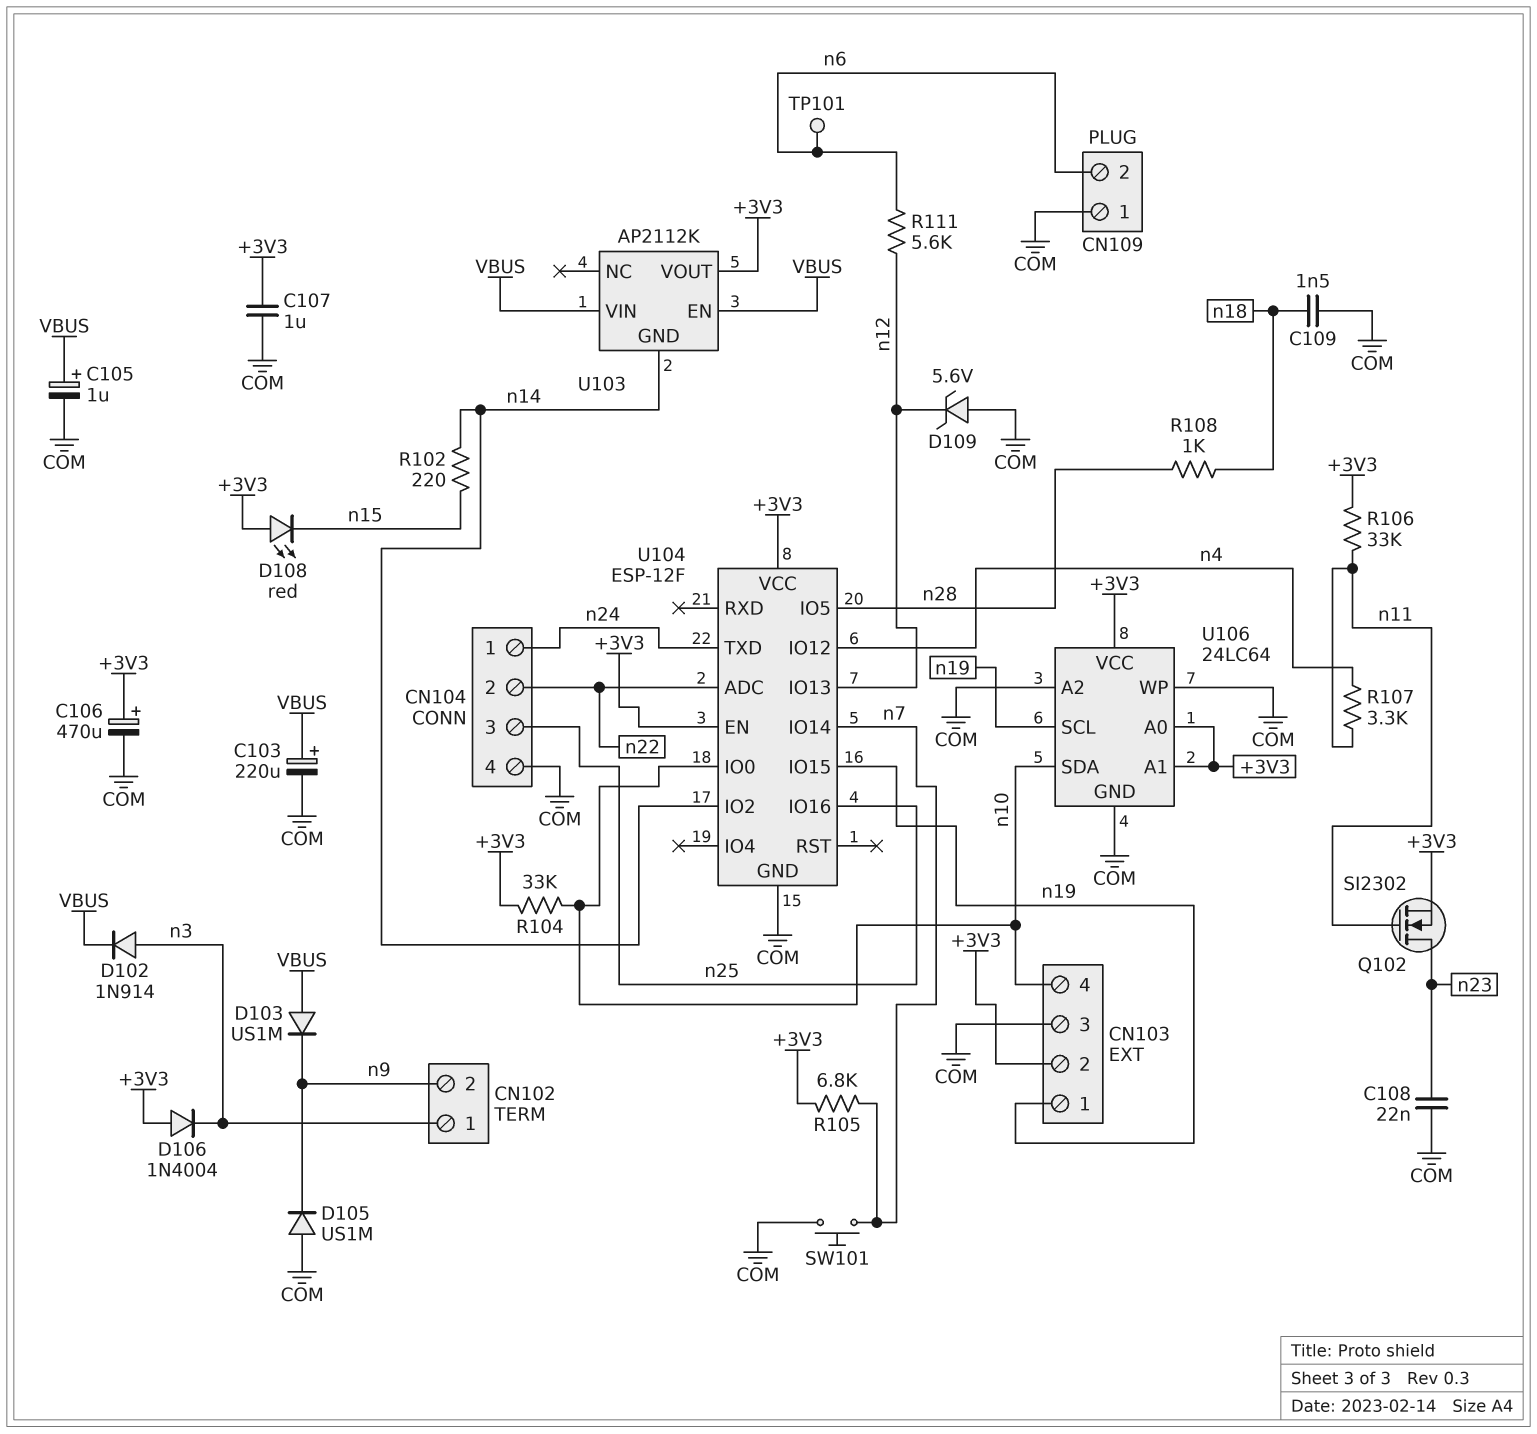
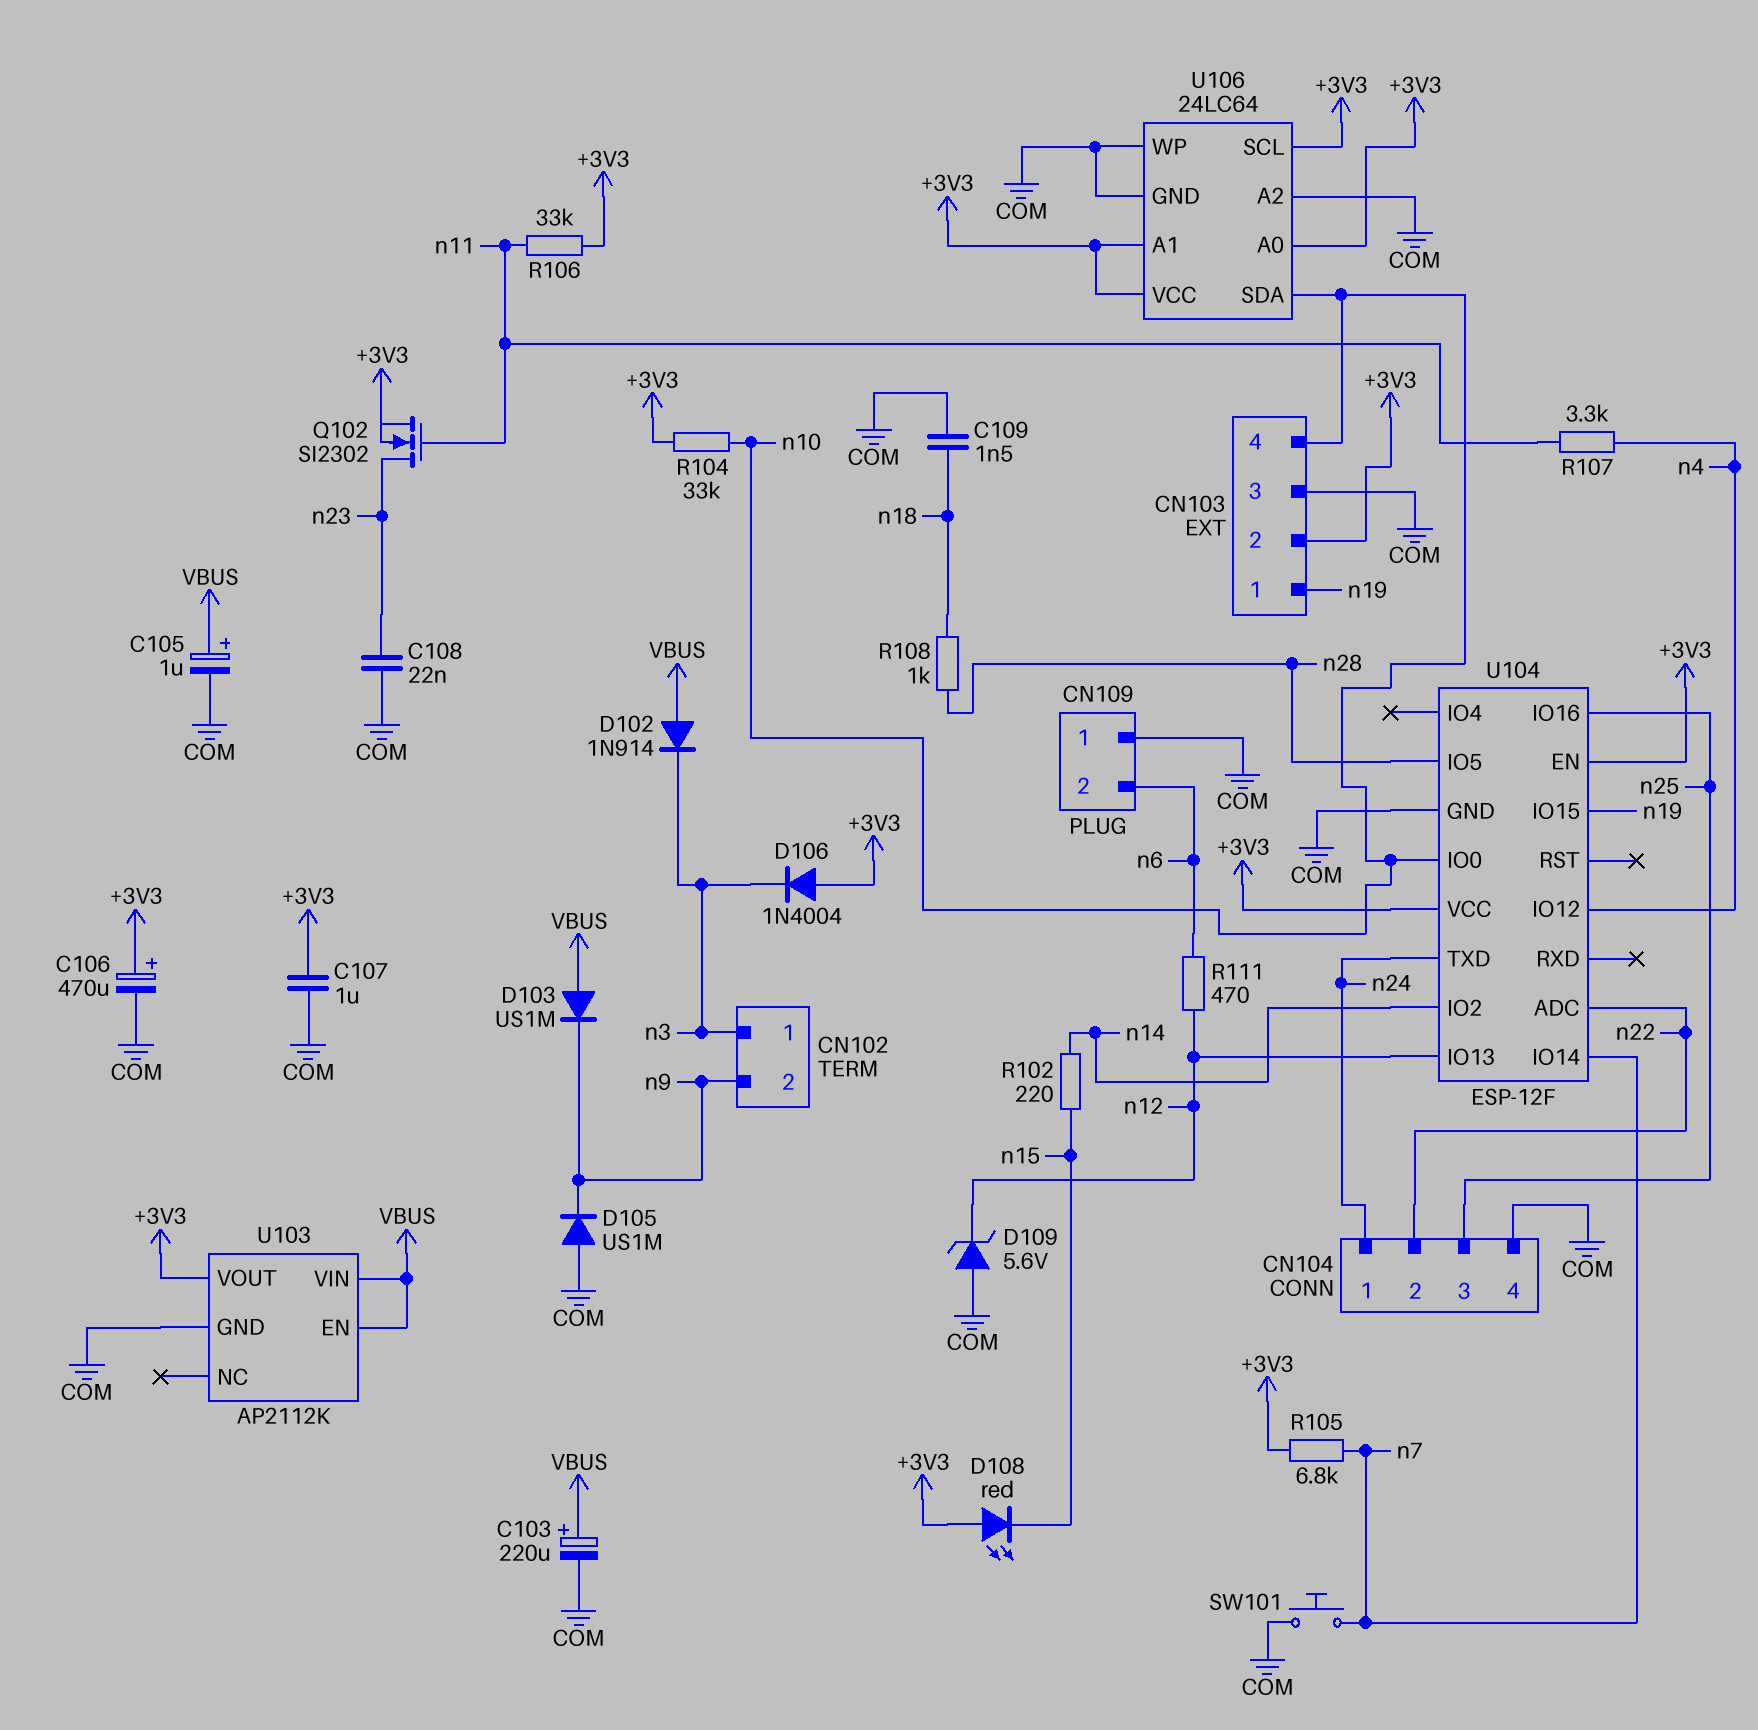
D102: diode 1N914 (A n3, K VBUS) -> diode 1N914 (A VBUS, K n3)
R111: 5.6k (n6, n12) -> 470 (n6, n12)
TP101: test point (n6) -> none
U103 pin GND: n14 -> COM
U106 pin SCL: n19 -> +3V3

